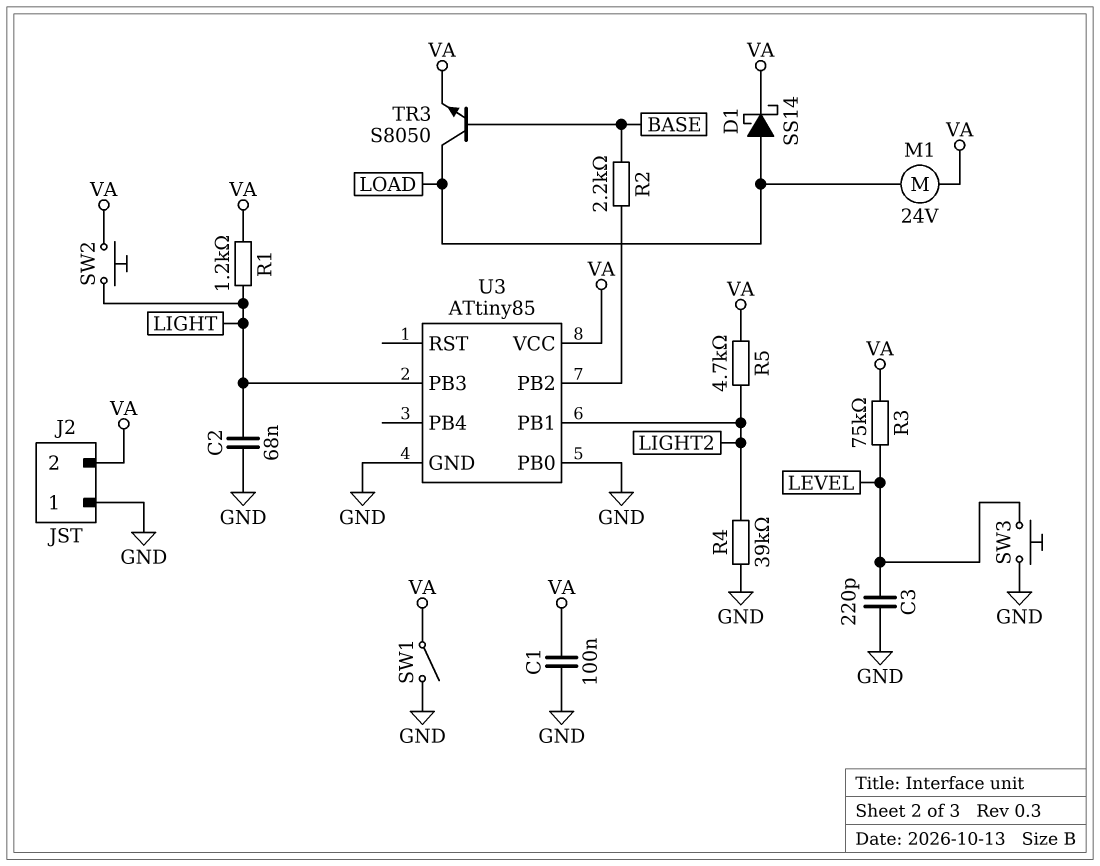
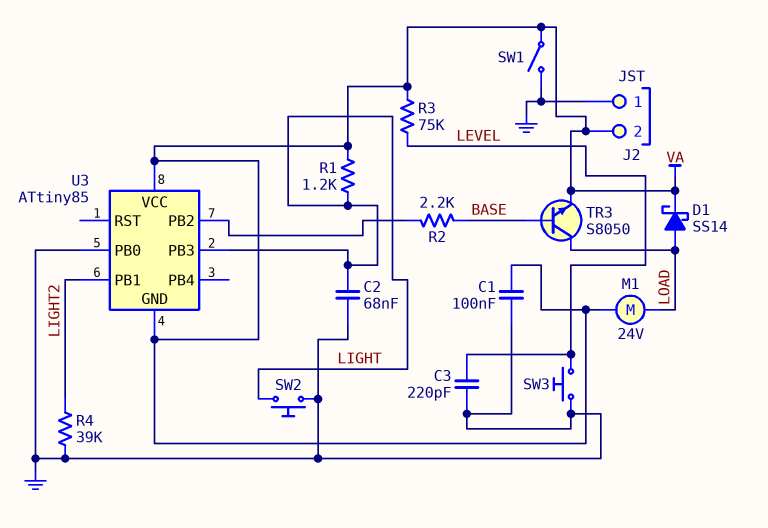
R5: 4.7k (LIGHT2, VA) -> none
SW2: button (LIGHT, VA) -> button (GND, LIGHT)
U3 pin GND: GND -> VA

